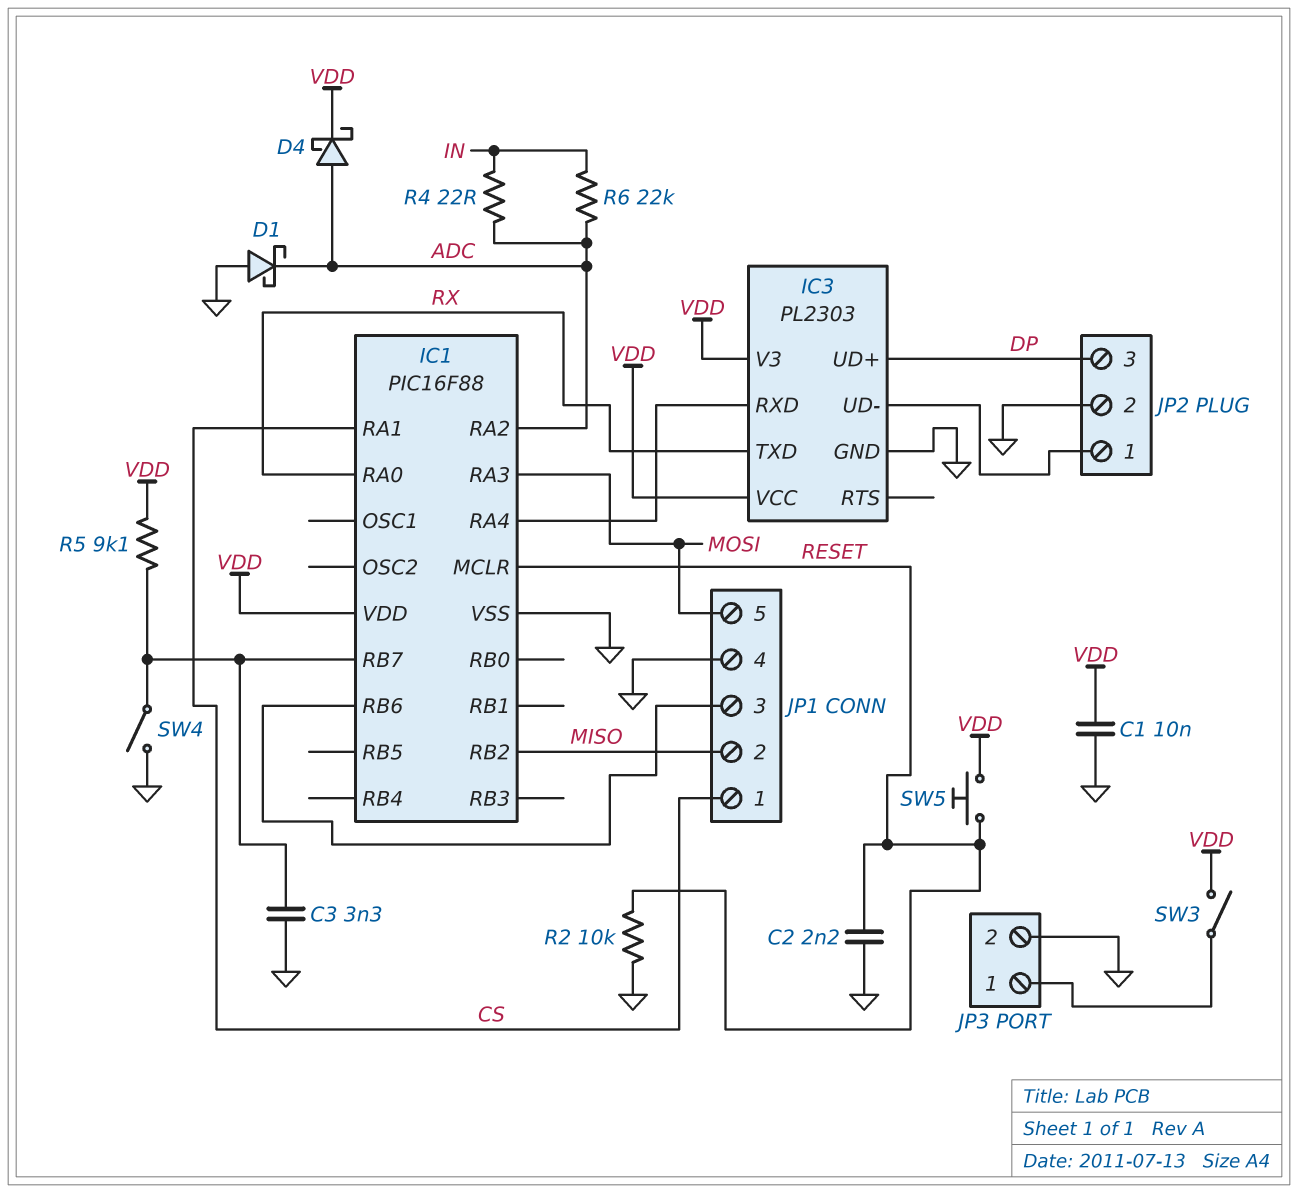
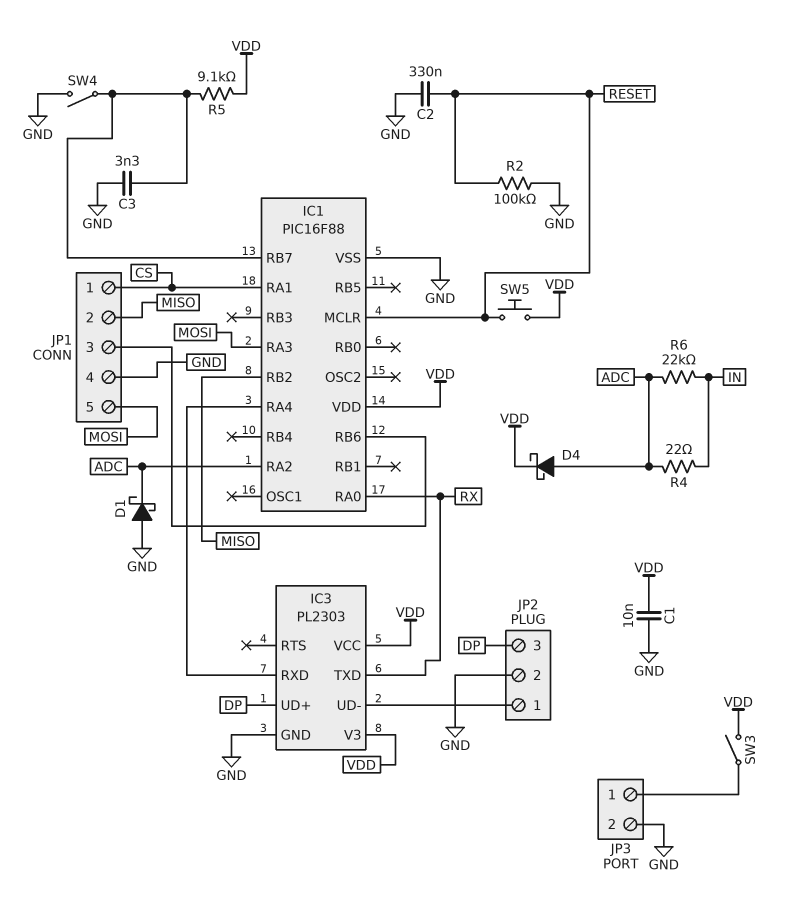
C2: 2.2nF (GND, RESET) -> 330nF (GND, RESET)
R2: 10k (GND, RESET) -> 100k (GND, RESET)

